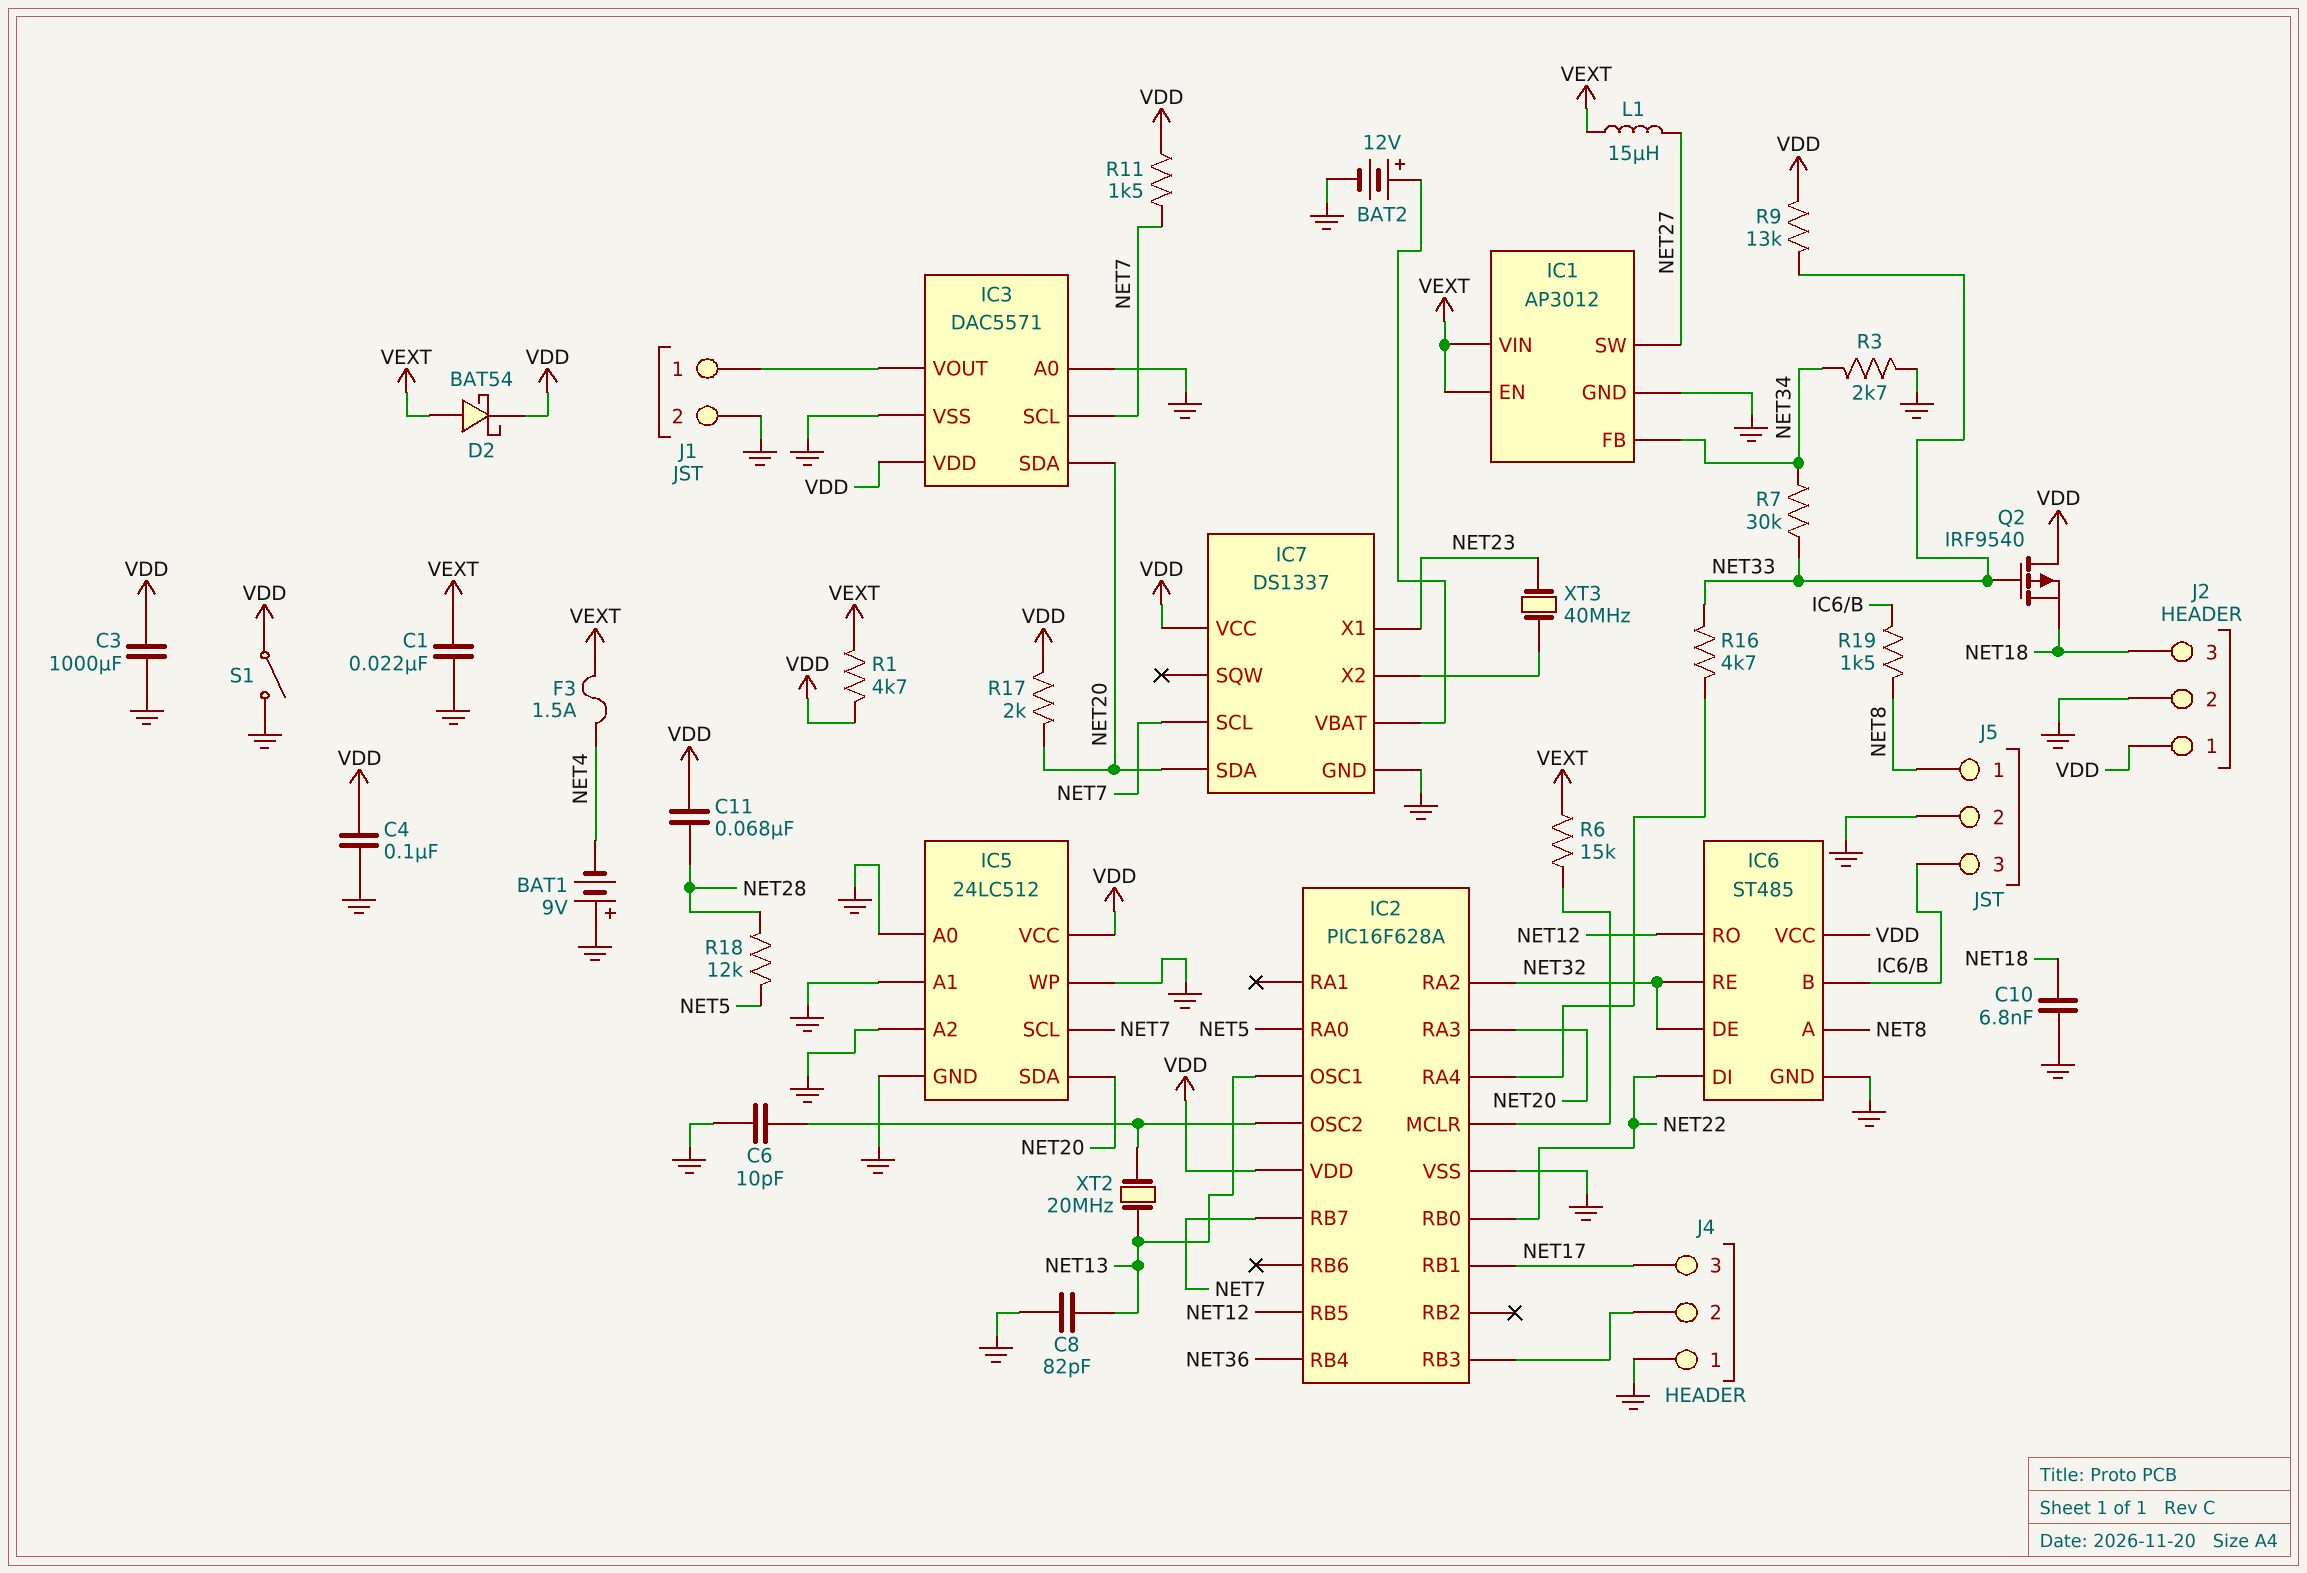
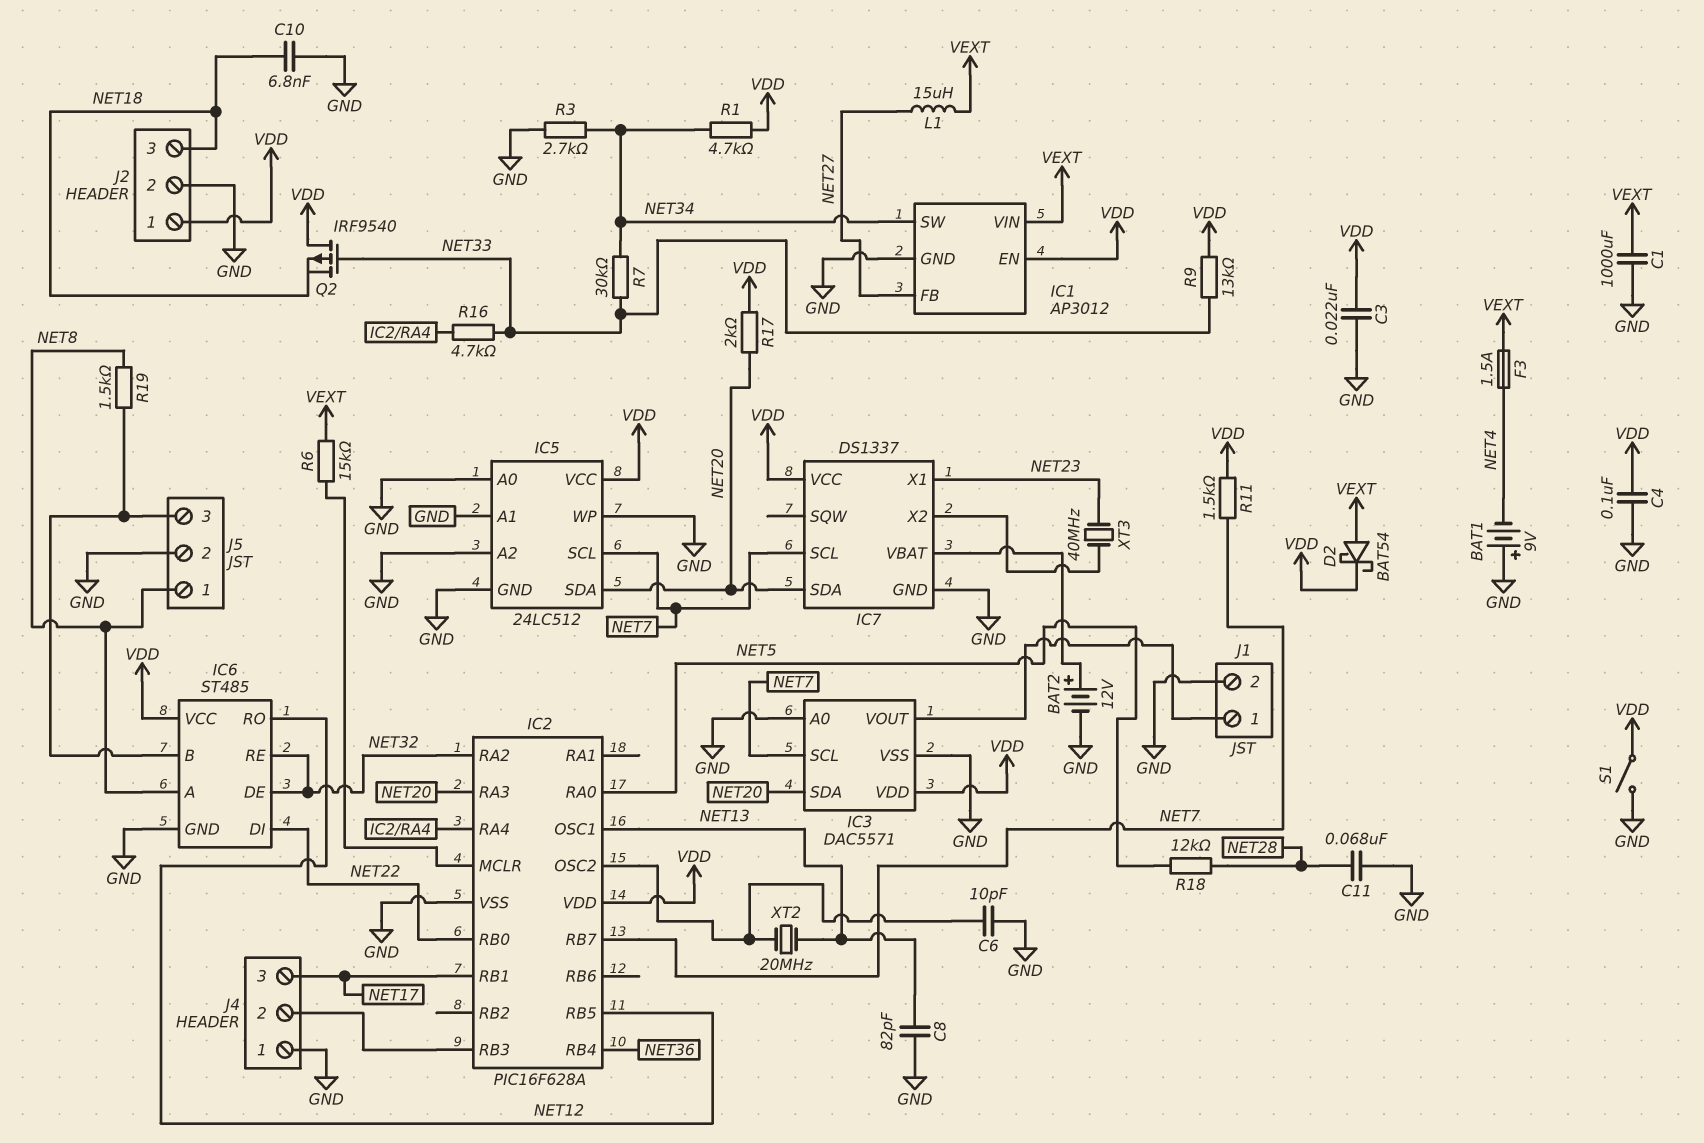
C1: 22nF (GND, VEXT) -> 1000uF (GND, VEXT)
C3: 1000uF (GND, VDD) -> 22nF (GND, VDD)
C11: 68nF (NET28, VDD) -> 68nF (GND, NET28)
IC1 pin EN: VEXT -> VDD
IC1 pin FB: NET34 -> NET27
IC1 pin SW: NET27 -> NET34
R1: 4.7k (VDD, VEXT) -> 4.7k (NET34, VDD)

